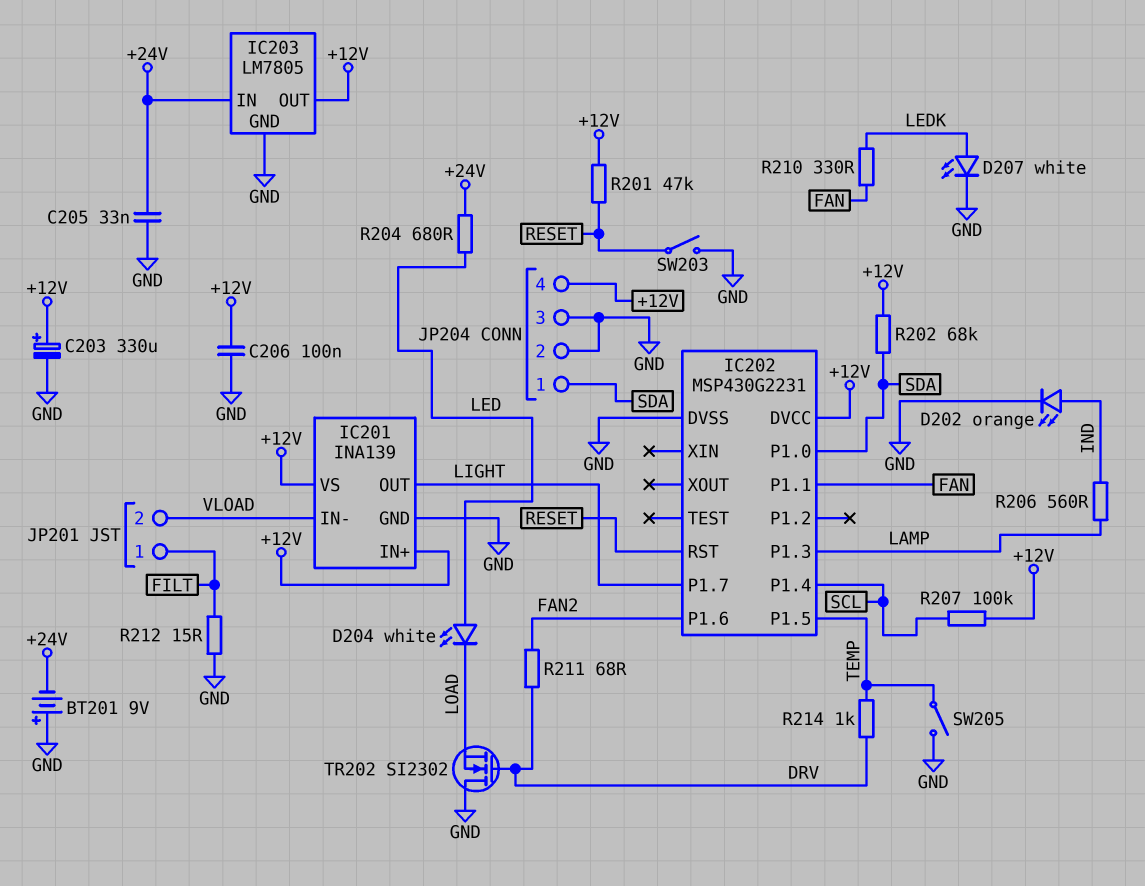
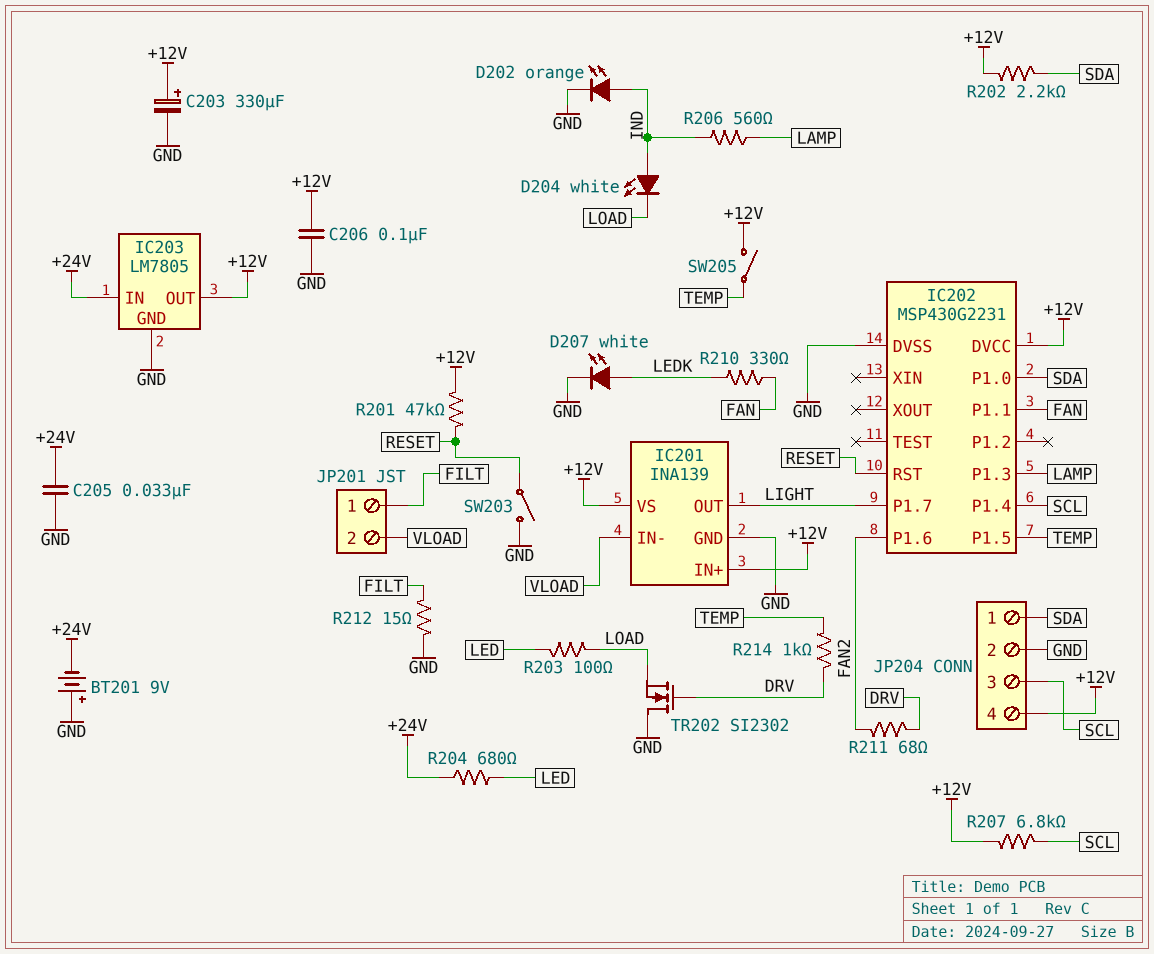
D204: LED white (A LED, K LOAD) -> LED white (A IND, K LOAD)
JP204 pin 3: GND -> SCL
R202: 68k (+12V, SDA) -> 2.2k (+12V, SDA)
R203: none -> 100 (LED, LOAD)
R207: 100k (+12V, SCL) -> 6.8k (+12V, SCL)
SW205: switch (GND, TEMP) -> switch (+12V, TEMP)

